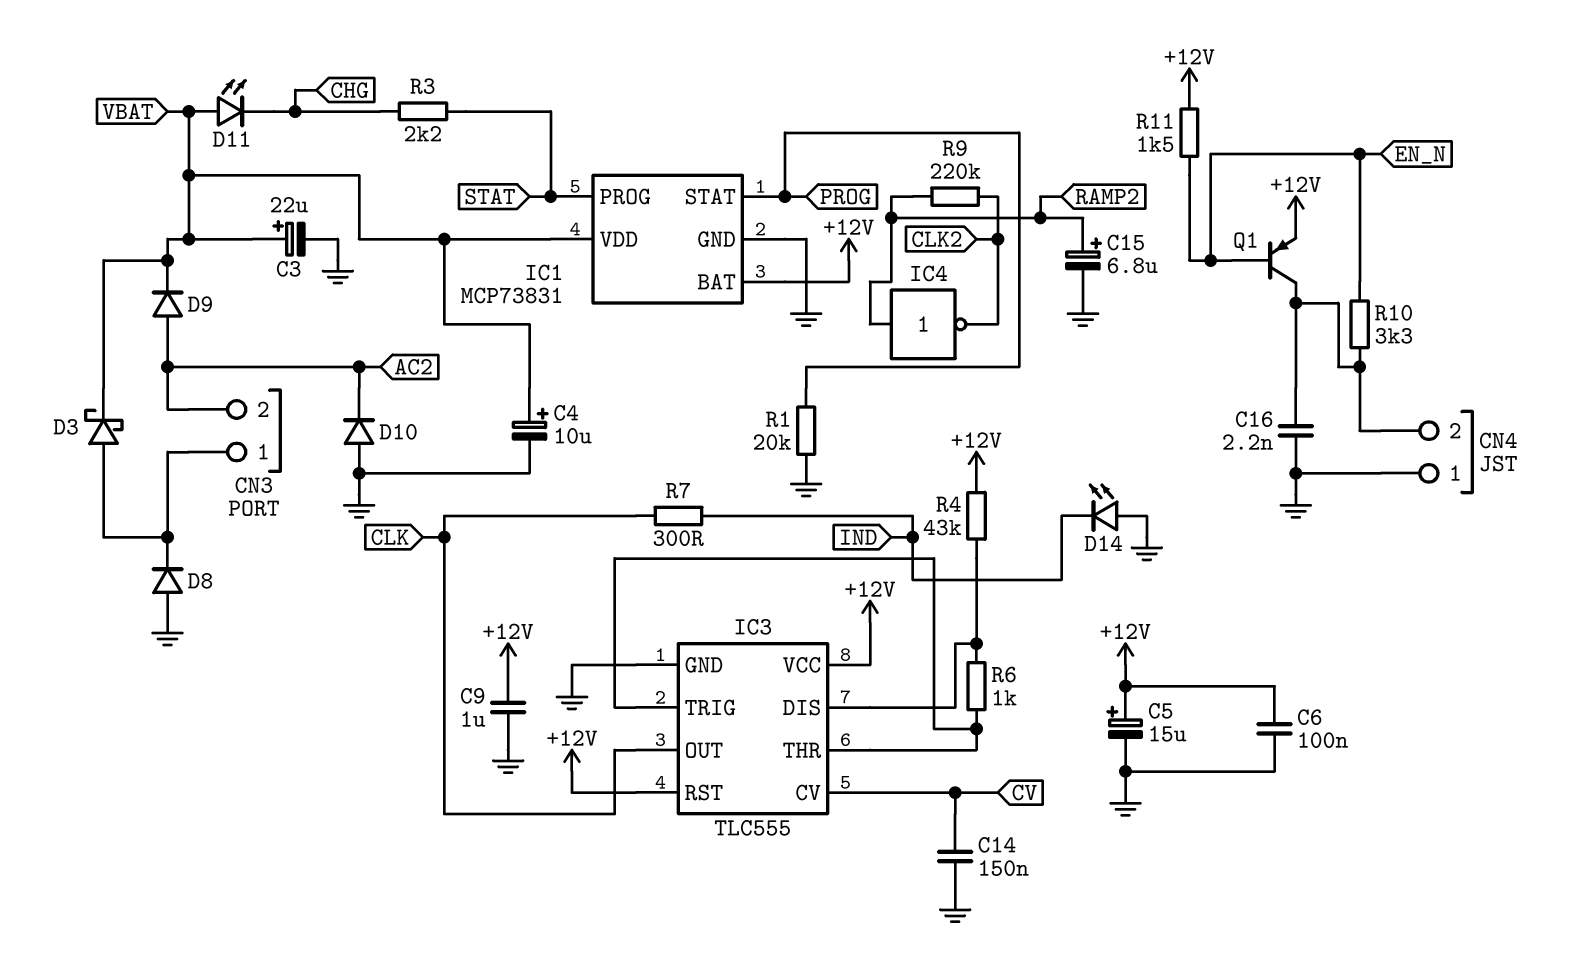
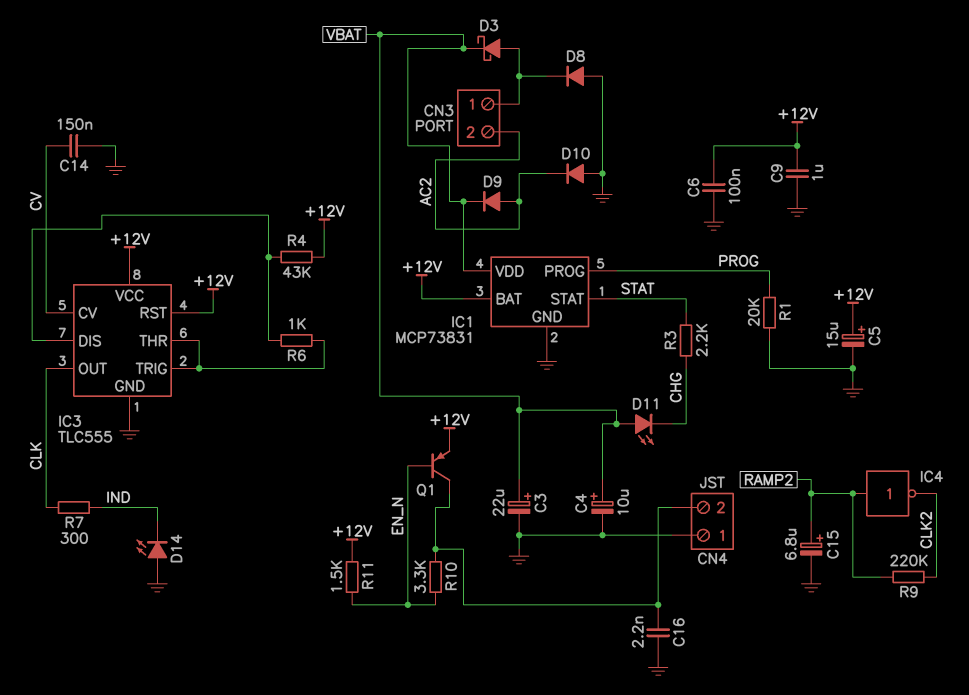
IC1 pin PROG: STAT -> PROG
IC1 pin STAT: PROG -> STAT

